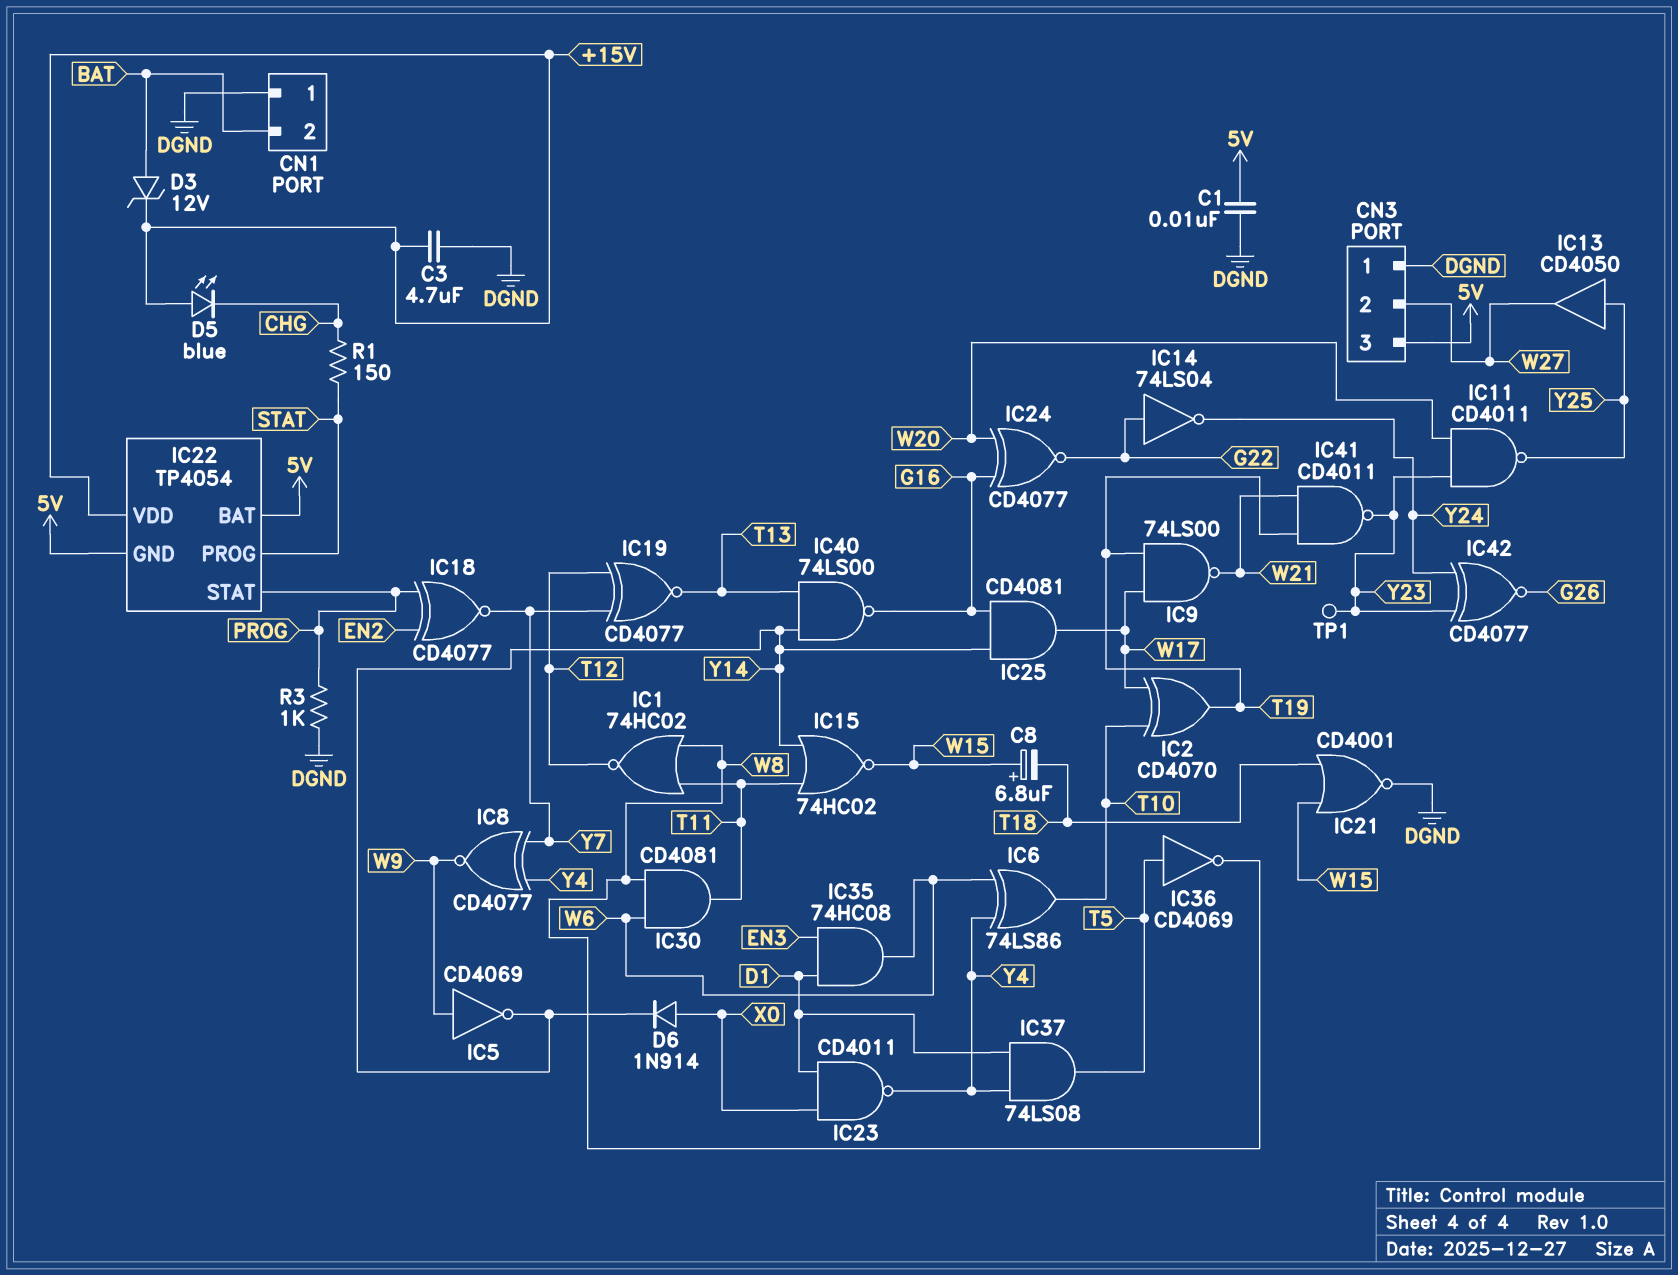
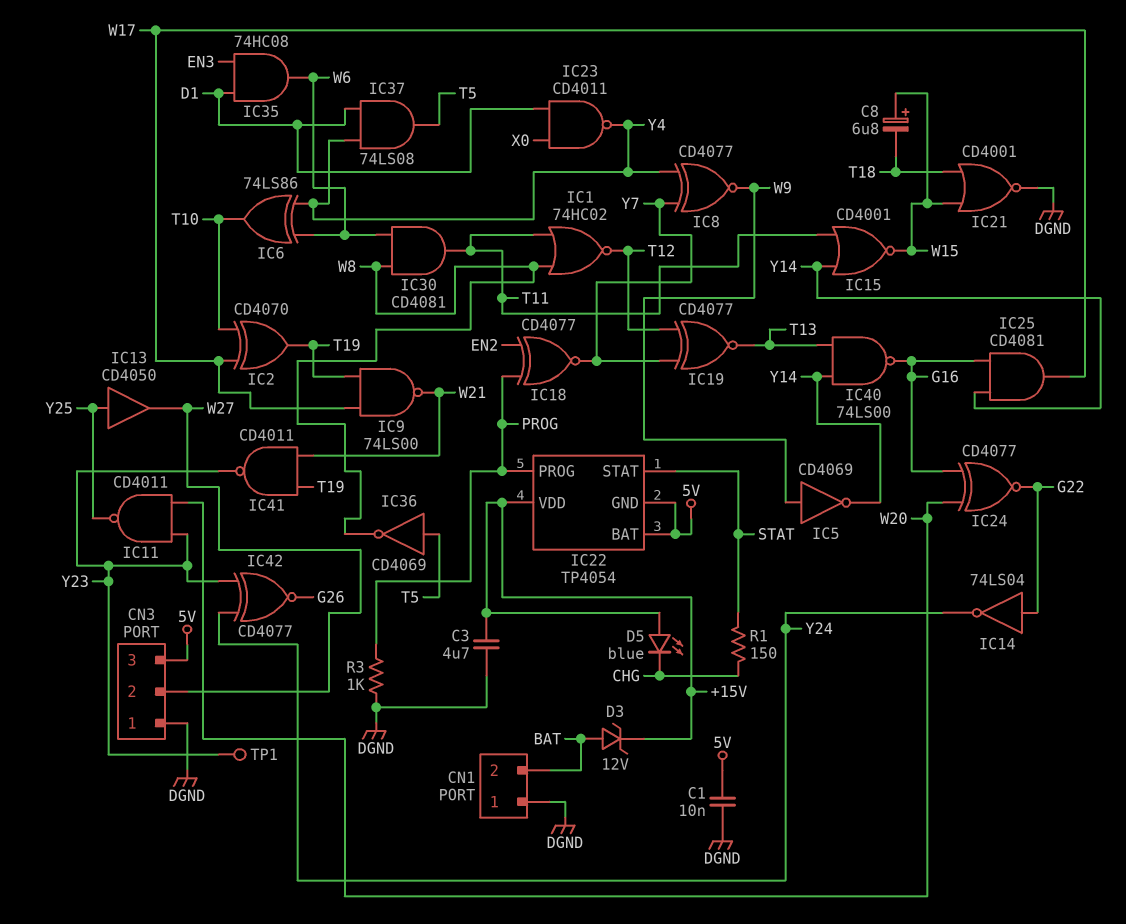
D6: diode 1N914 (A X0, K Y14) -> none
IC15: NOR 74HC02 (in T11, in Y14, out W15) -> NOR CD4001 (in T11, in Y14, out W15)
IC22 pin PROG: STAT -> PROG
IC22 pin STAT: PROG -> STAT

